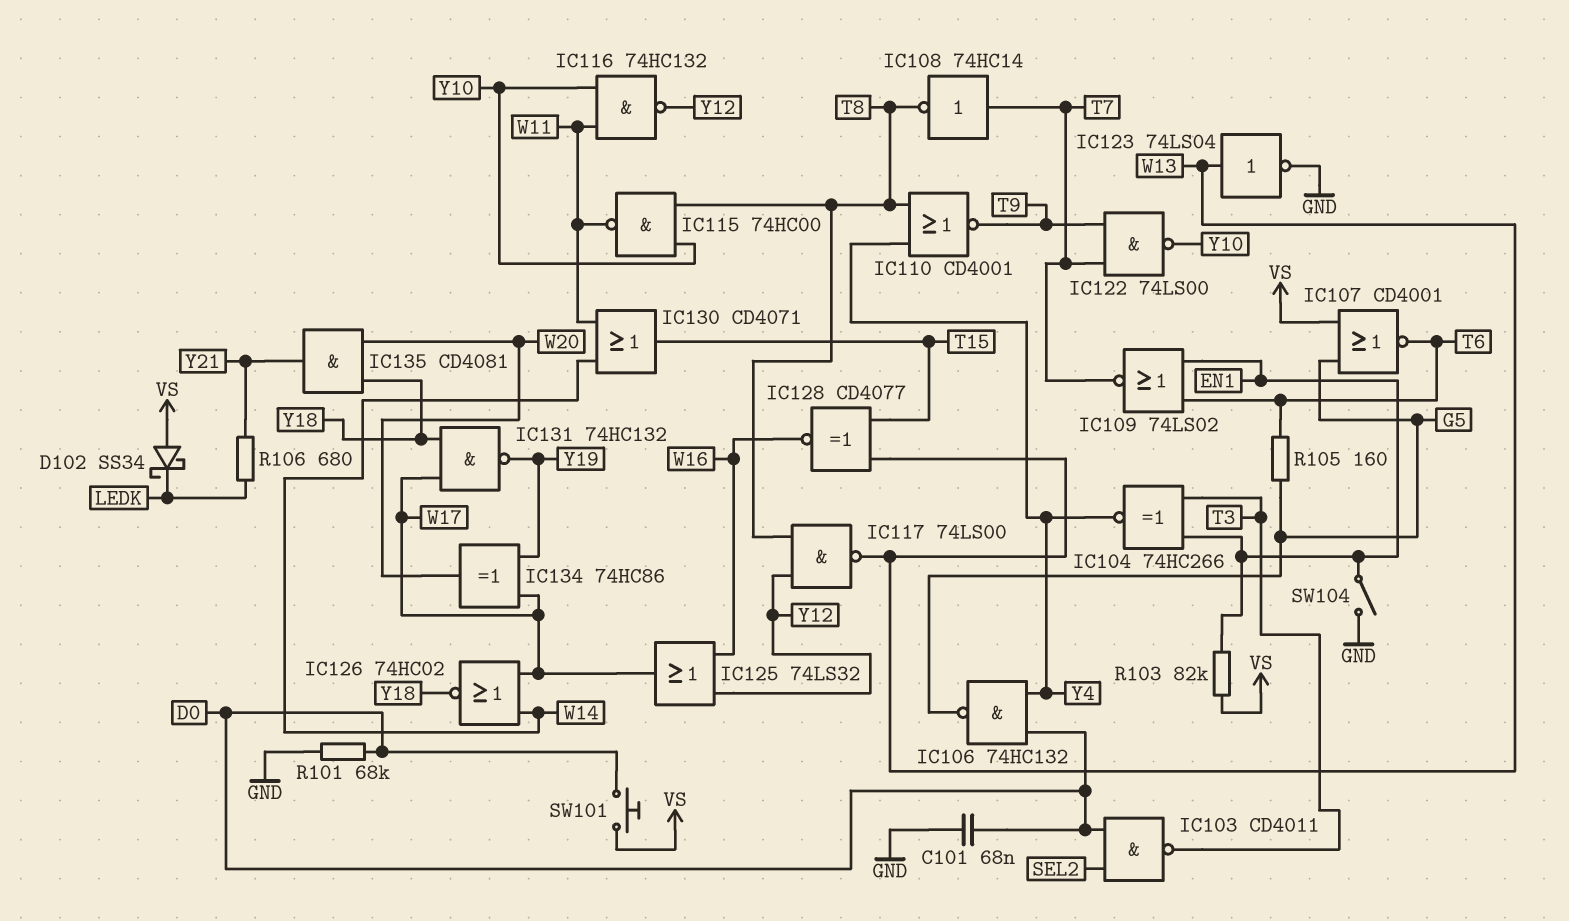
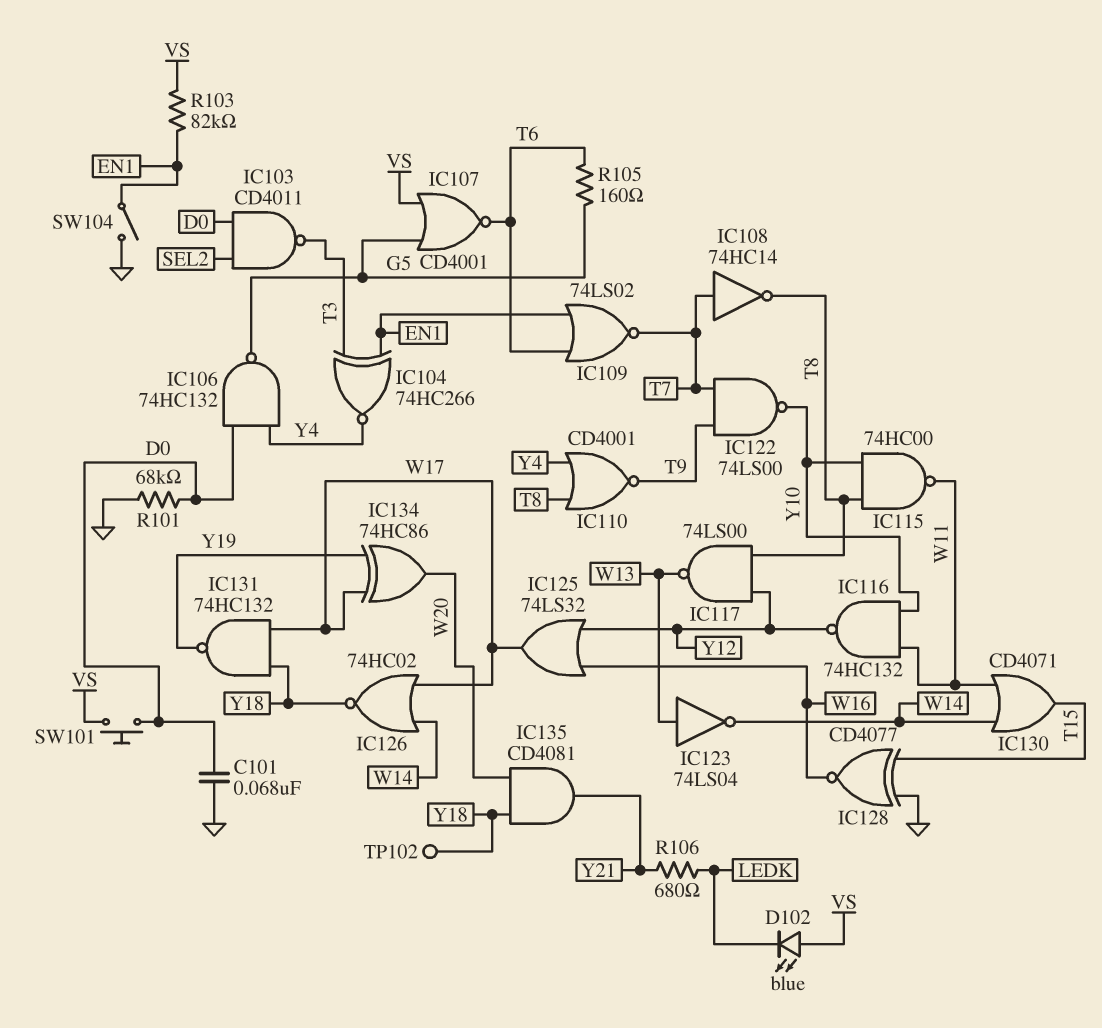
D102: schottky SS34 (A VS, K LEDK) -> LED blue (A VS, K LEDK)
IC123: NOT 74LS04 (in W13, out GND) -> NOT 74LS04 (in W13, out W14)
IC128: XNOR CD4077 (in T15, in W13, out W16) -> XNOR CD4077 (in GND, in T15, out W16)
TP102: none -> test point (Y18)

